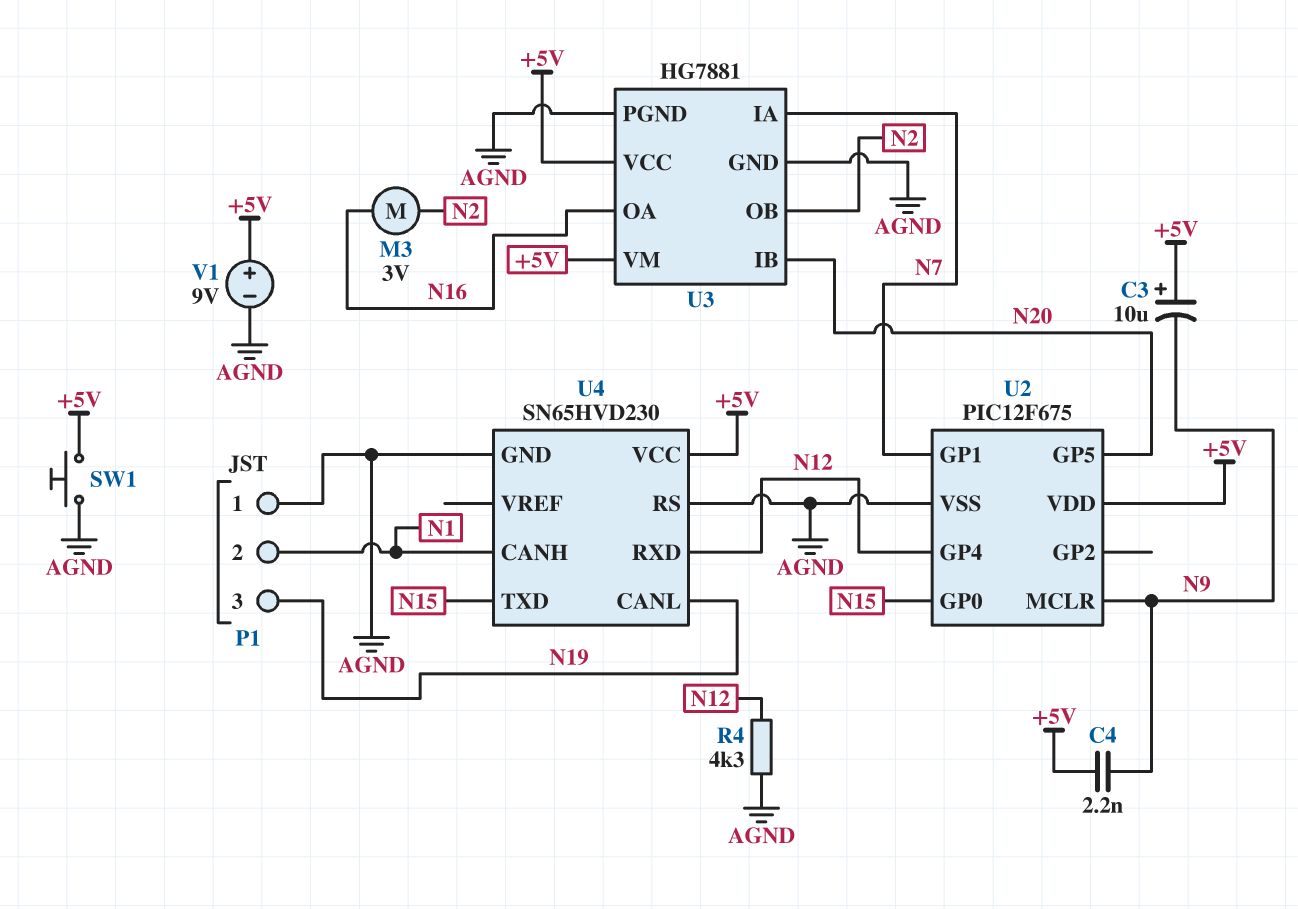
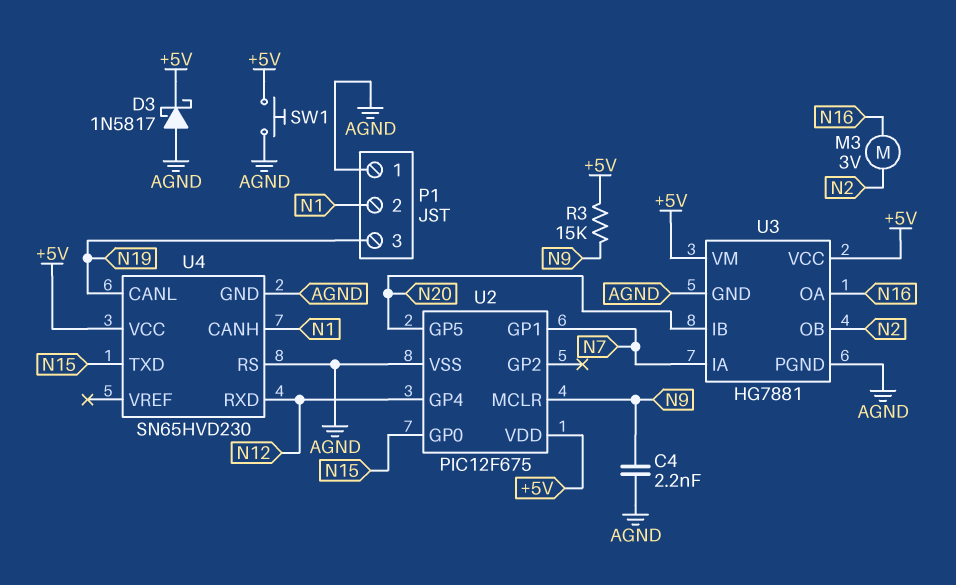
C3: 10uF (plus +5V, minus N9) -> none
C4: 2.2nF (+5V, N9) -> 2.2nF (AGND, N9)
D3: none -> schottky 1N5817 (A AGND, K +5V)
R3: none -> 15k (+5V, N9)
R4: 4.3k (AGND, N12) -> none
V1: 9V (plus +5V, minus AGND) -> none

